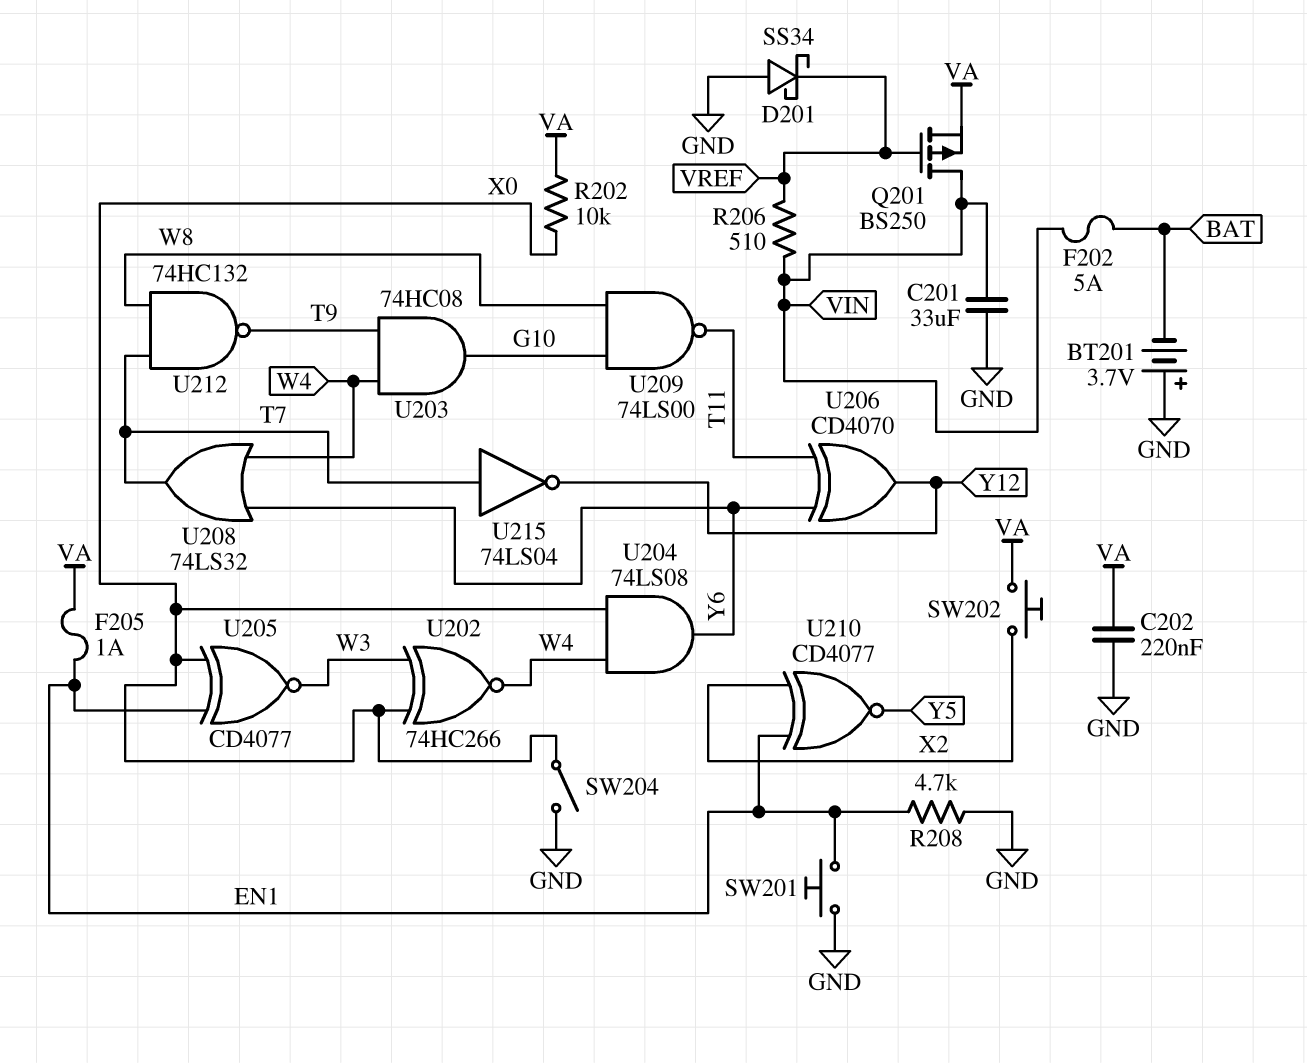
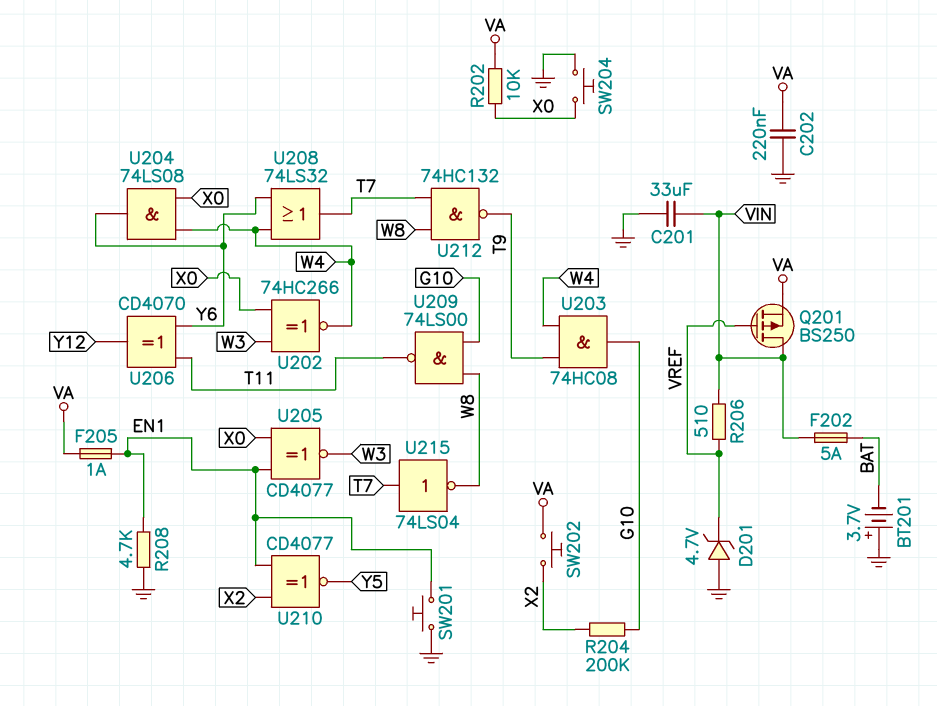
D201: schottky SS34 (A GND, K VREF) -> zener 4.7V (A GND, K VREF)
R204: none -> 200k (G10, X2)
SW204: switch (GND, X0) -> button (GND, X0)
U215: NOT 74LS04 (in T7, out Y12) -> NOT 74LS04 (in T7, out W8)

